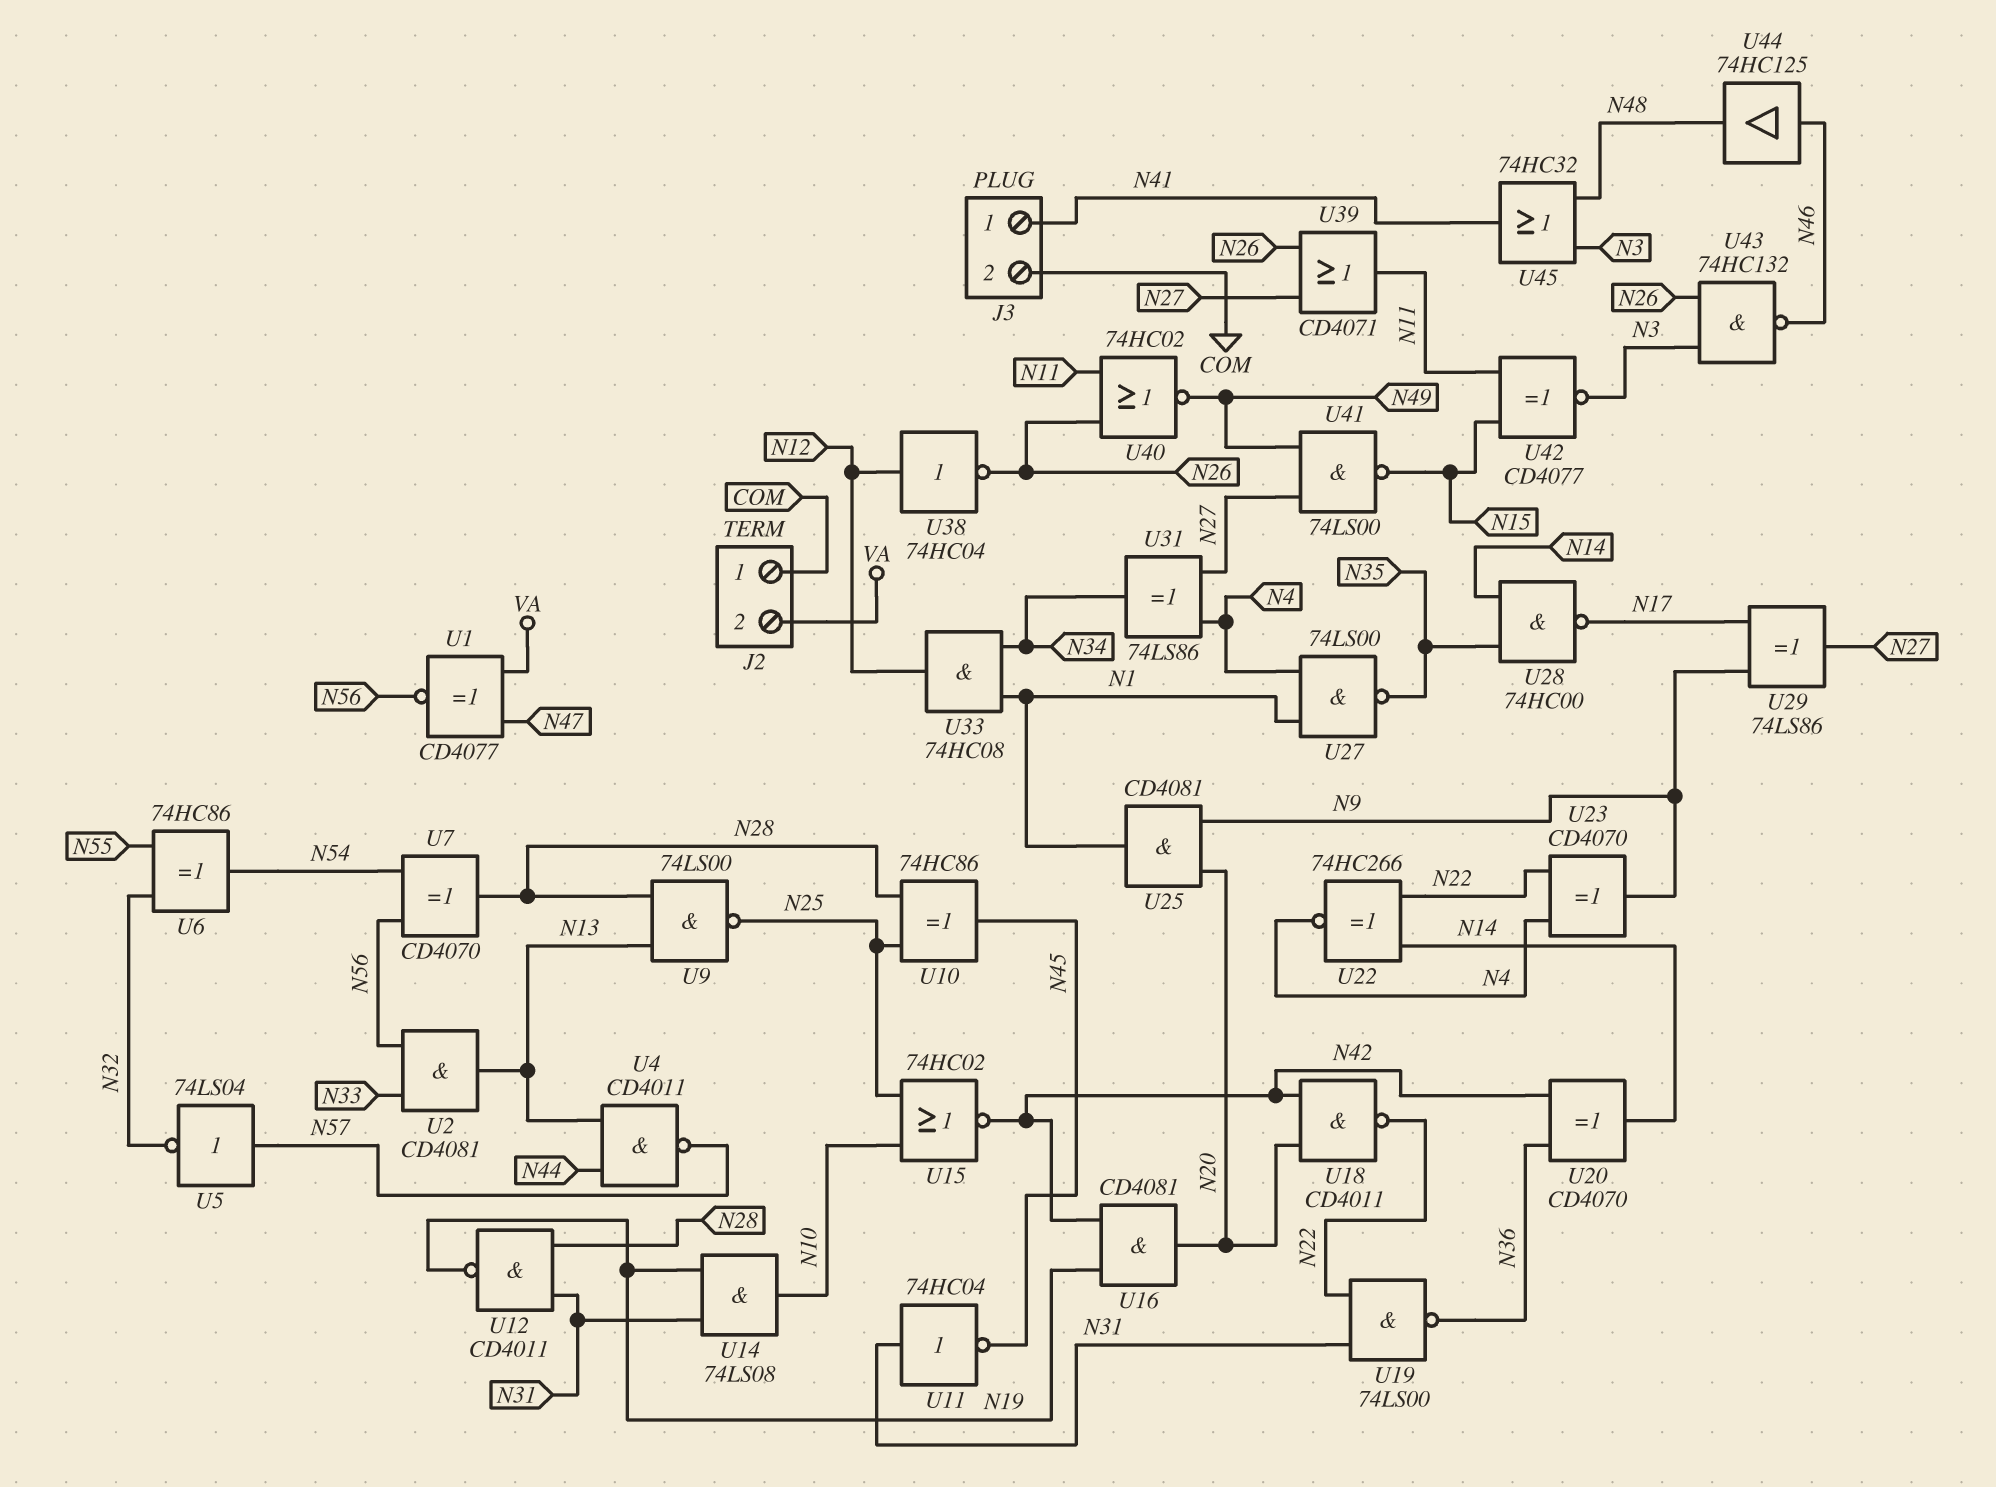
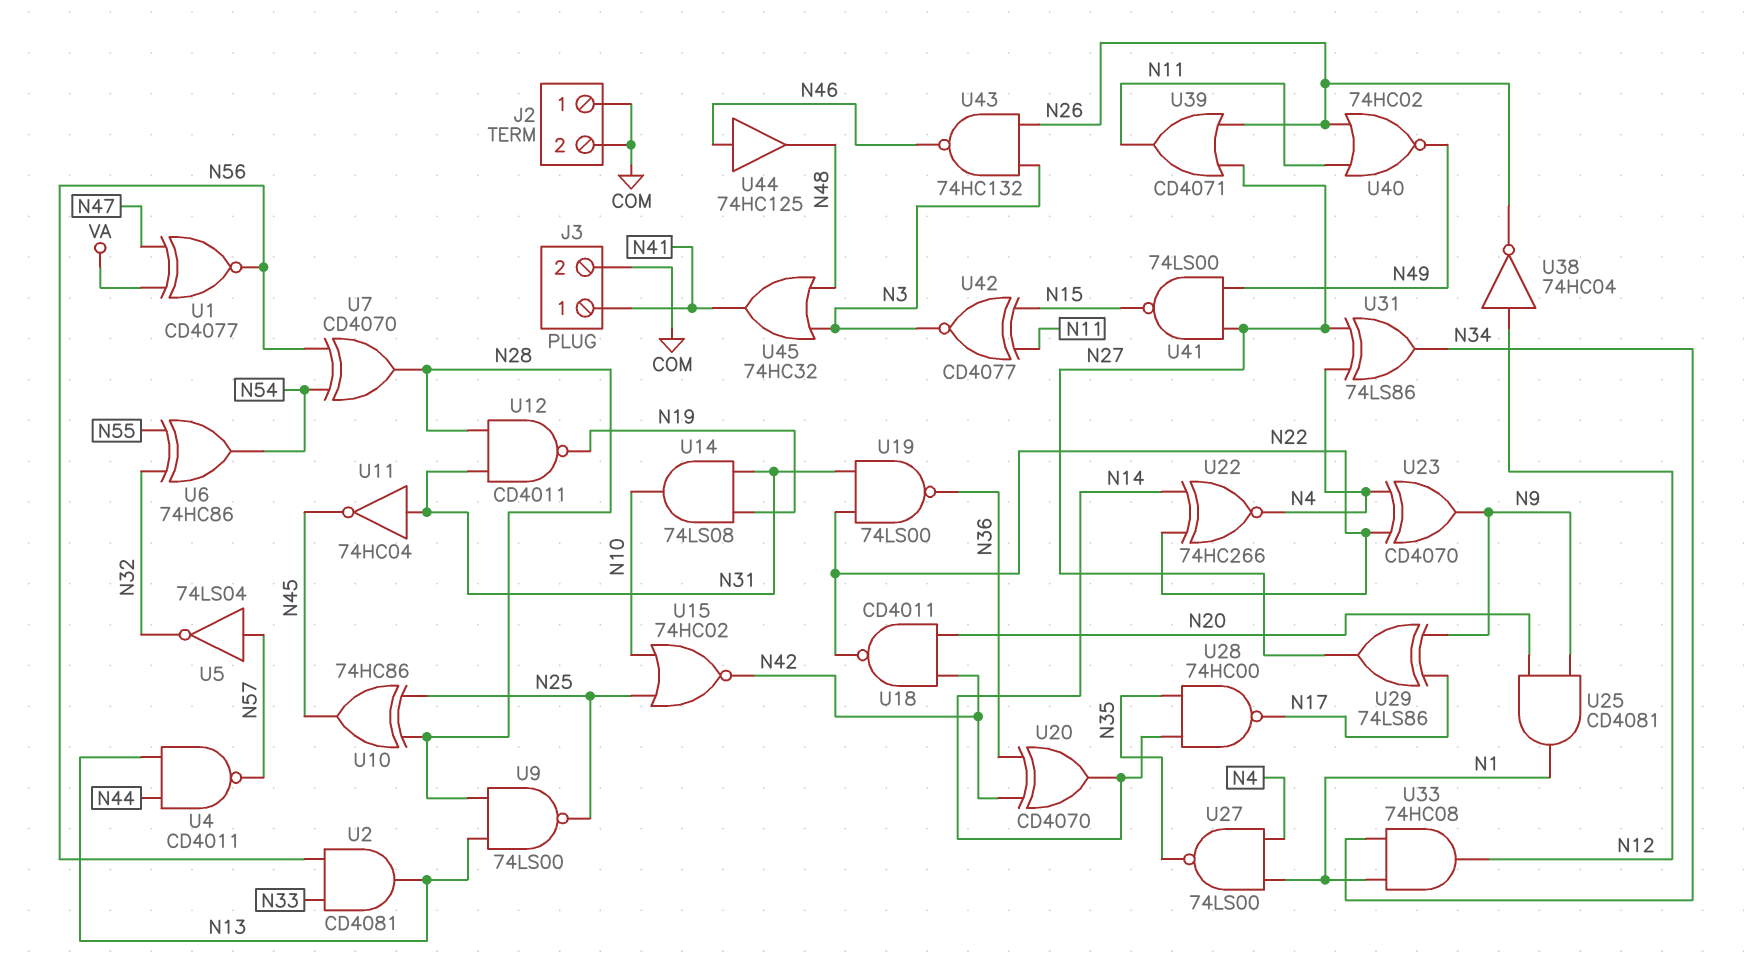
J2 pin 2: VA -> COM
U16: AND CD4081 (in N19, in N42, out N20) -> none

